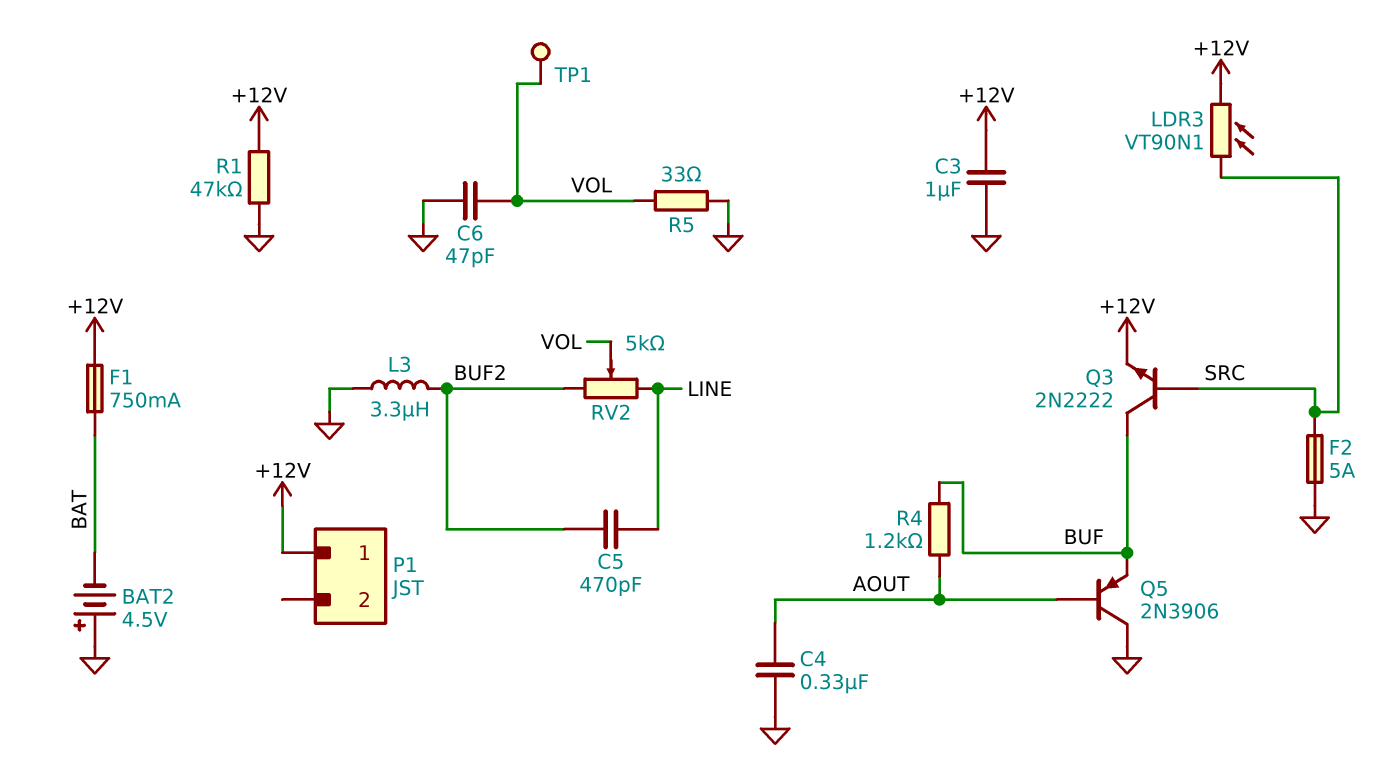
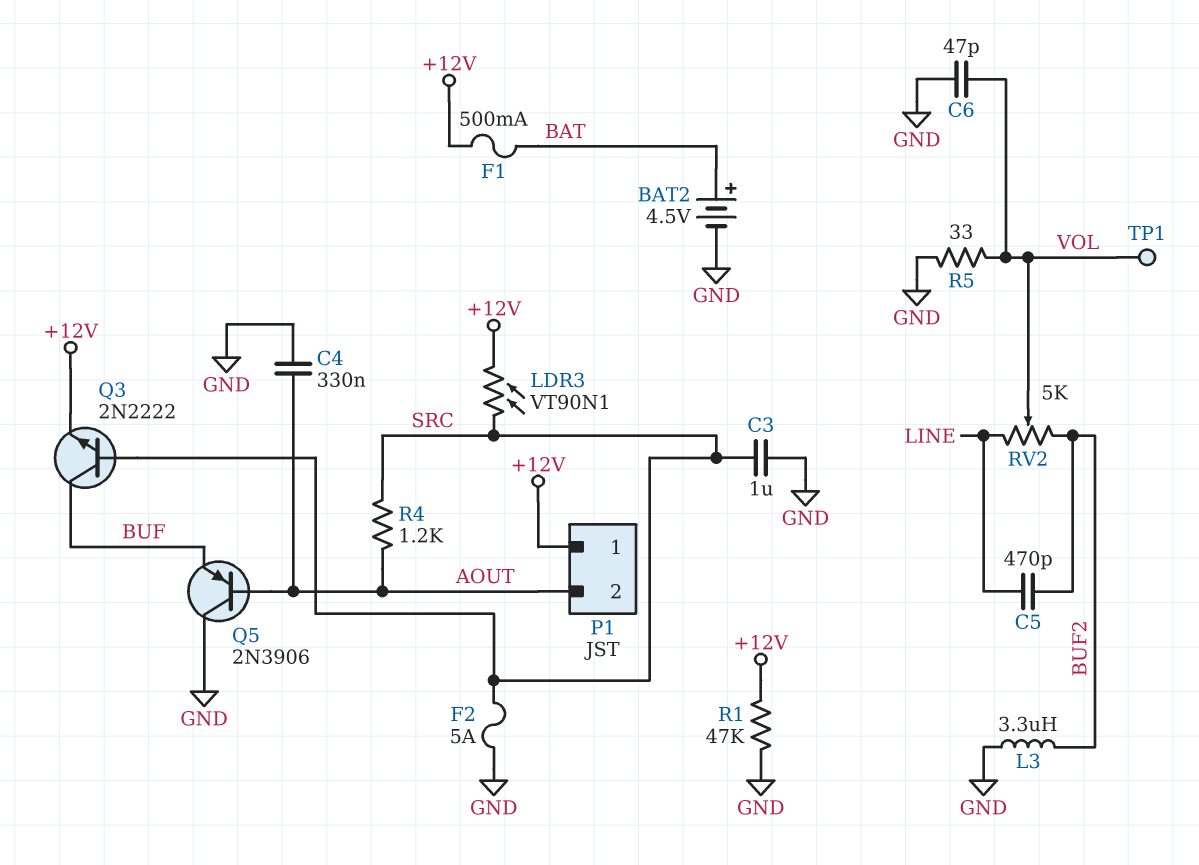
BAT2: 4.5V (plus GND, minus BAT) -> 4.5V (plus BAT, minus GND)
C3: 1uF (+12V, GND) -> 1uF (GND, SRC)
F1: 750mA (+12V, BAT) -> 500mA (+12V, BAT)
P1 pin 2: none -> AOUT
R4: 1.2k (AOUT, BUF) -> 1.2k (AOUT, SRC)

